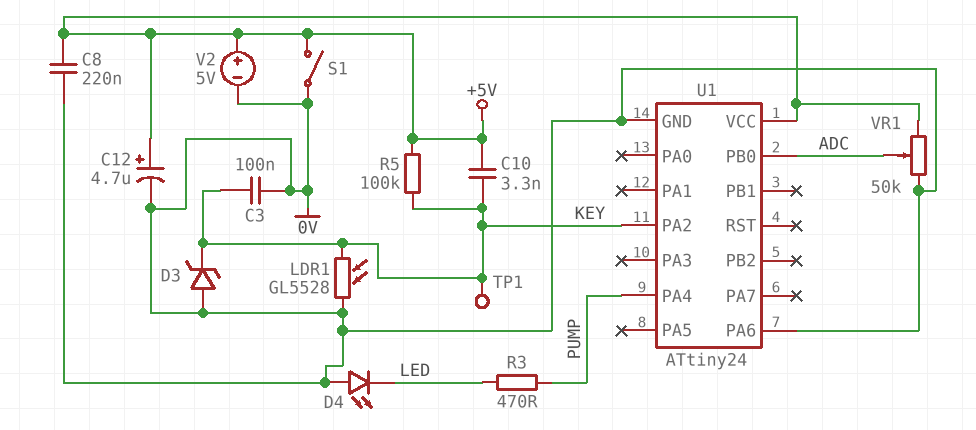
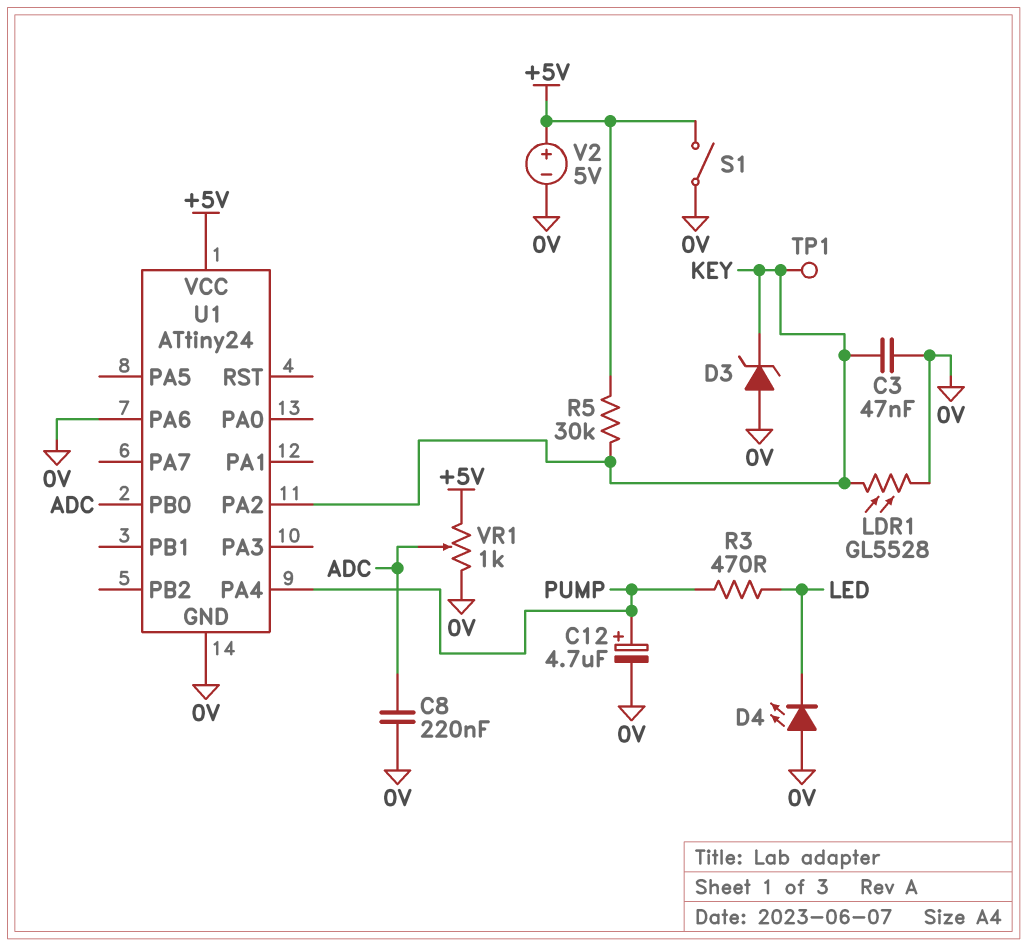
C3: 100nF (0V, KEY) -> 47nF (0V, KEY)
C8: 220nF (+5V, 0V) -> 220nF (0V, ADC)
C10: 3.3nF (+5V, KEY) -> none
C12: 4.7uF (plus +5V, minus 0V) -> 4.7uF (plus PUMP, minus 0V)
R5: 100k (+5V, KEY) -> 30k (+5V, KEY)
VR1: 50k (+5V, 0V, wiper ADC) -> 1k (+5V, 0V, wiper ADC)

